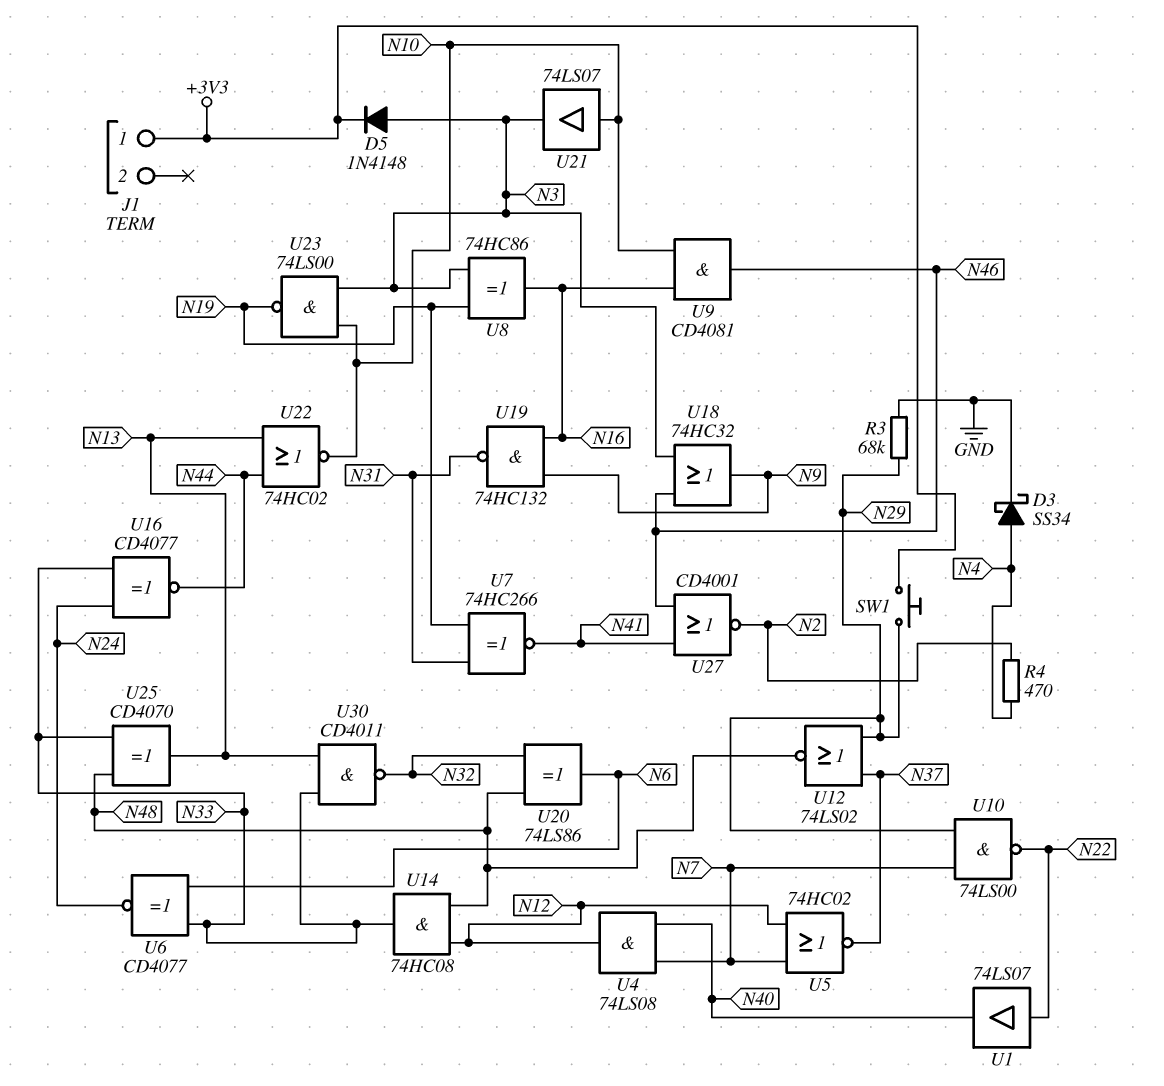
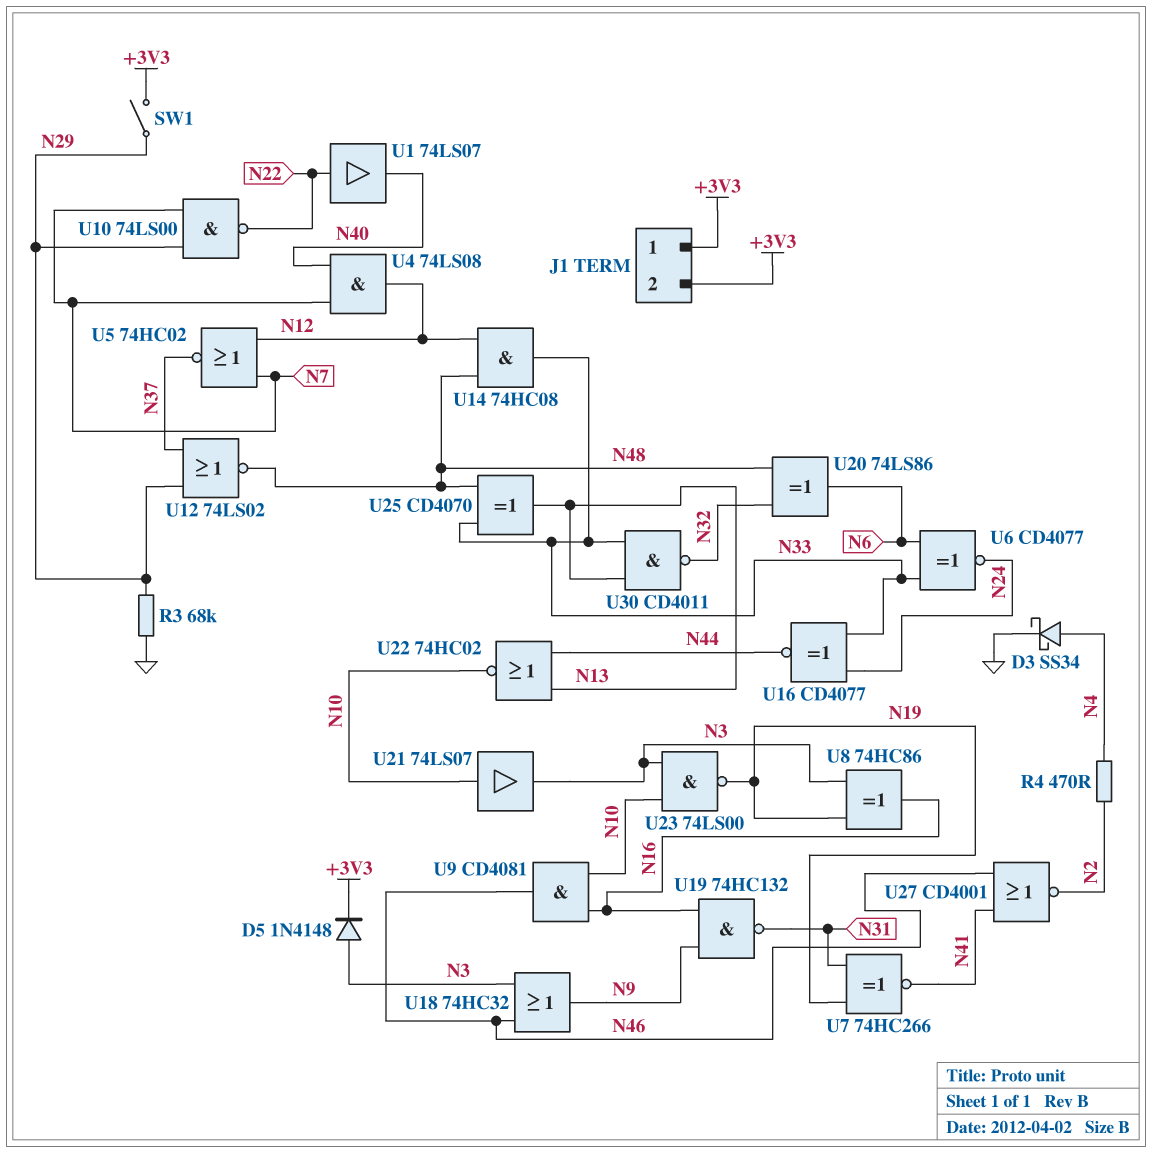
J1 pin 2: none -> +3V3
SW1: button (+3V3, N29) -> switch (+3V3, N29)

